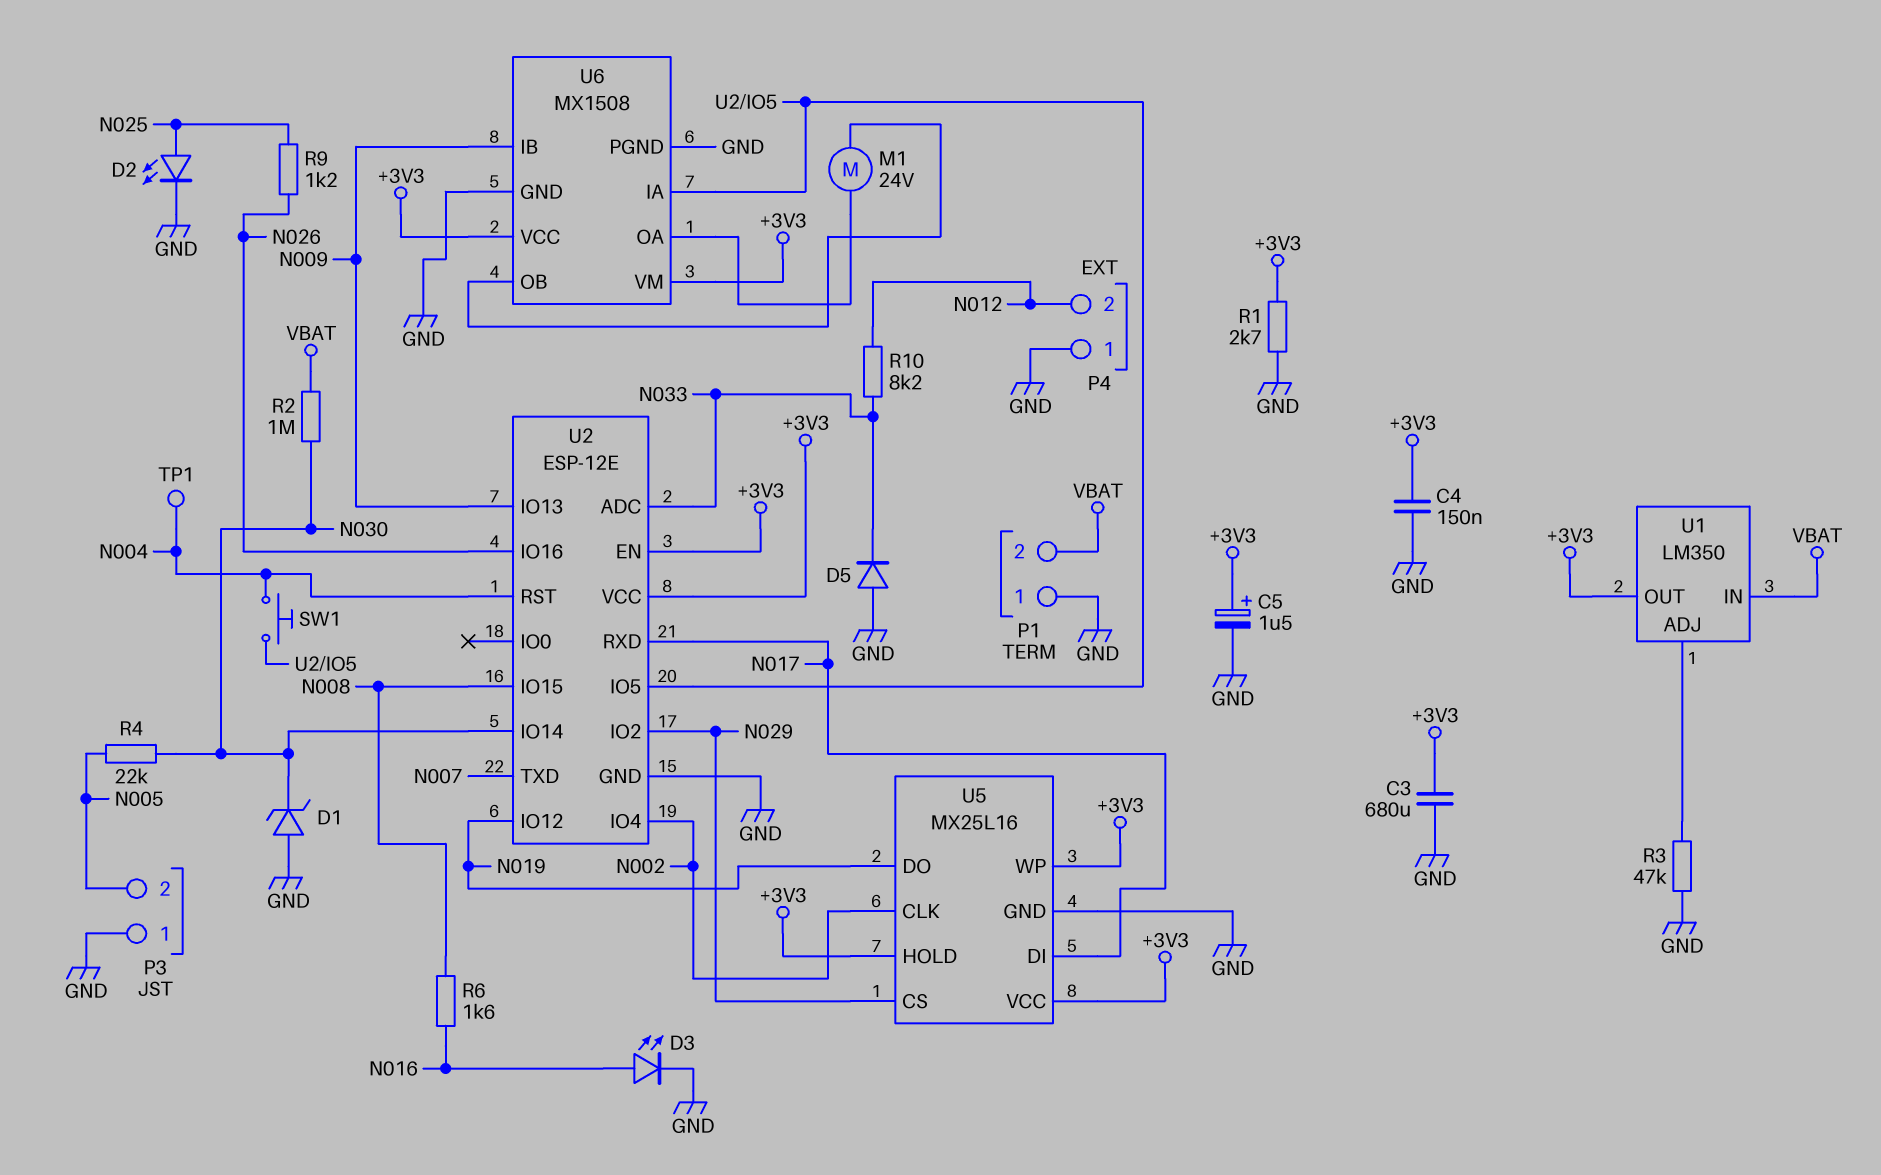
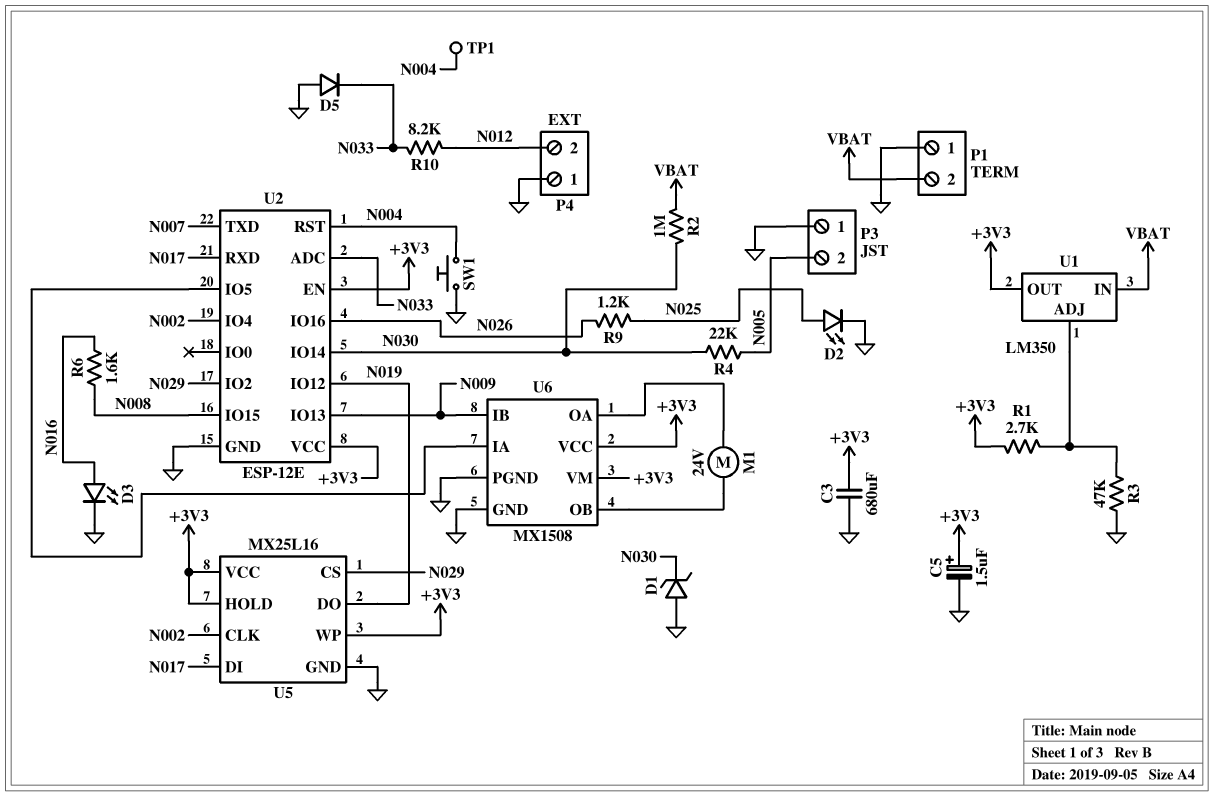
C4: 150nF (+3V3, GND) -> none
R1: 2.7k (+3V3, GND) -> 2.7k (+3V3, U1/ADJ)
SW1: button (N004, U2/IO5) -> button (GND, N004)

